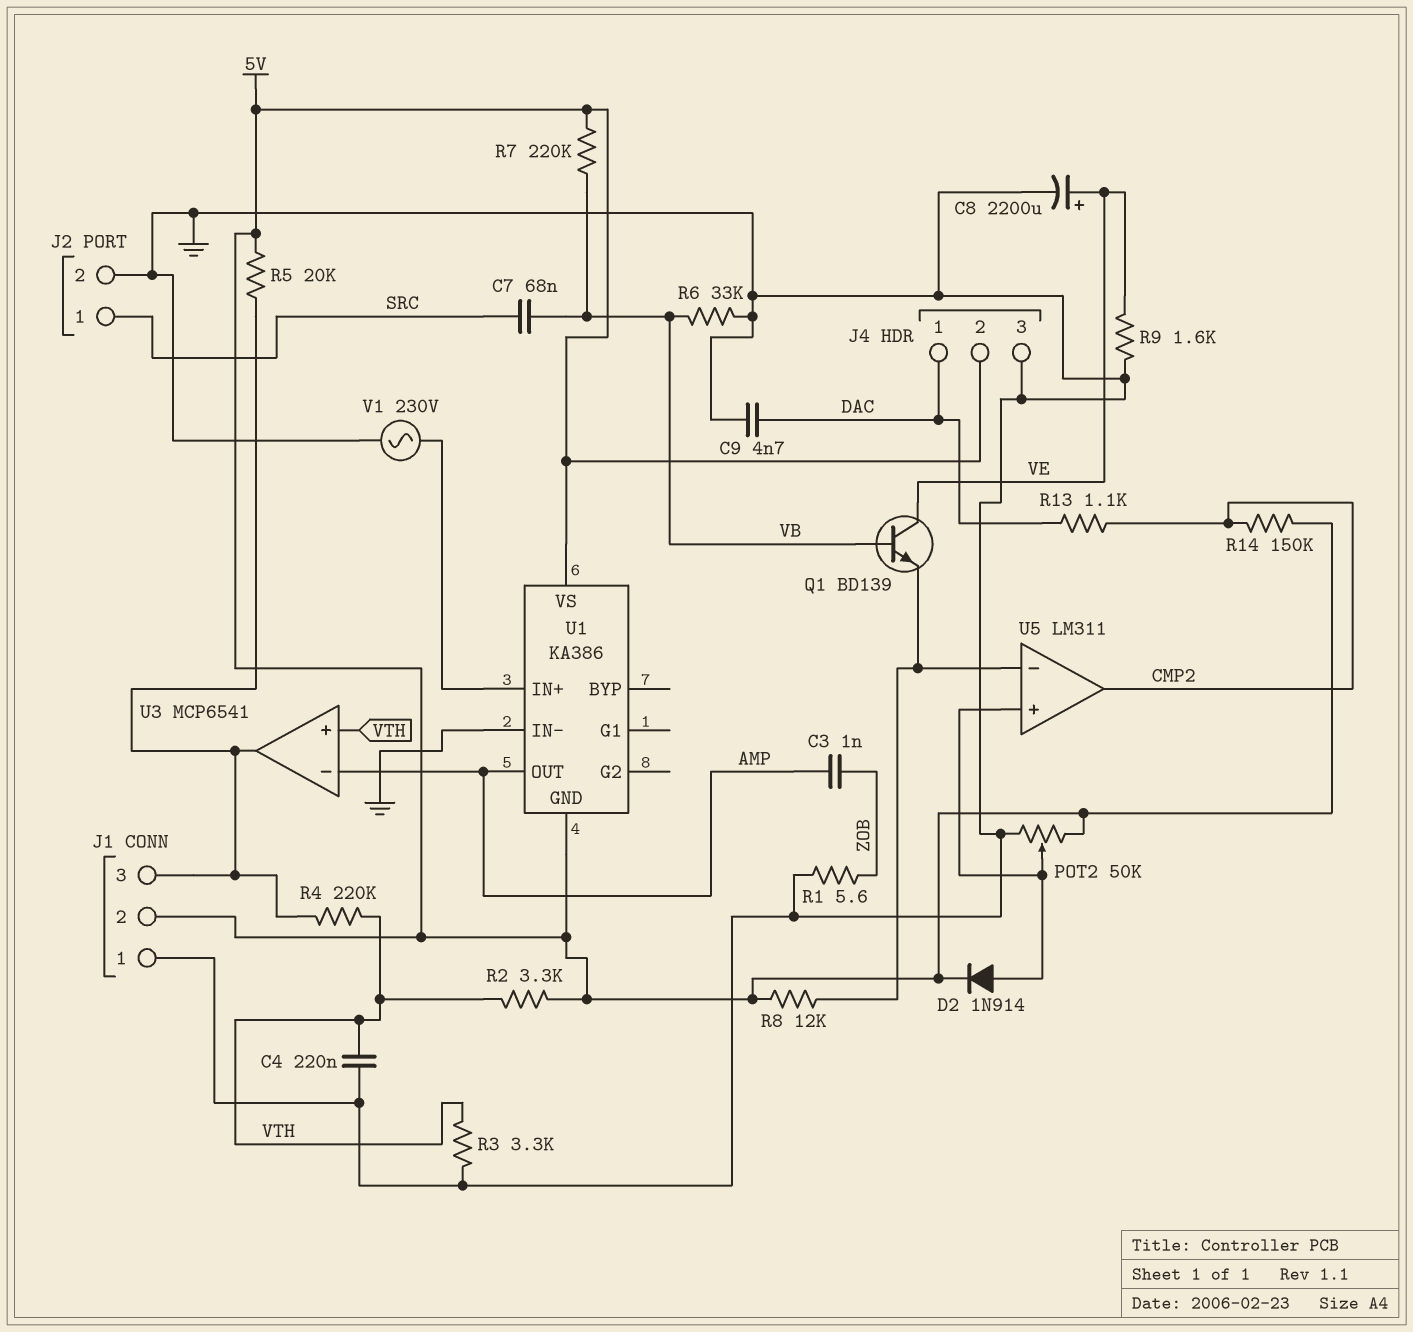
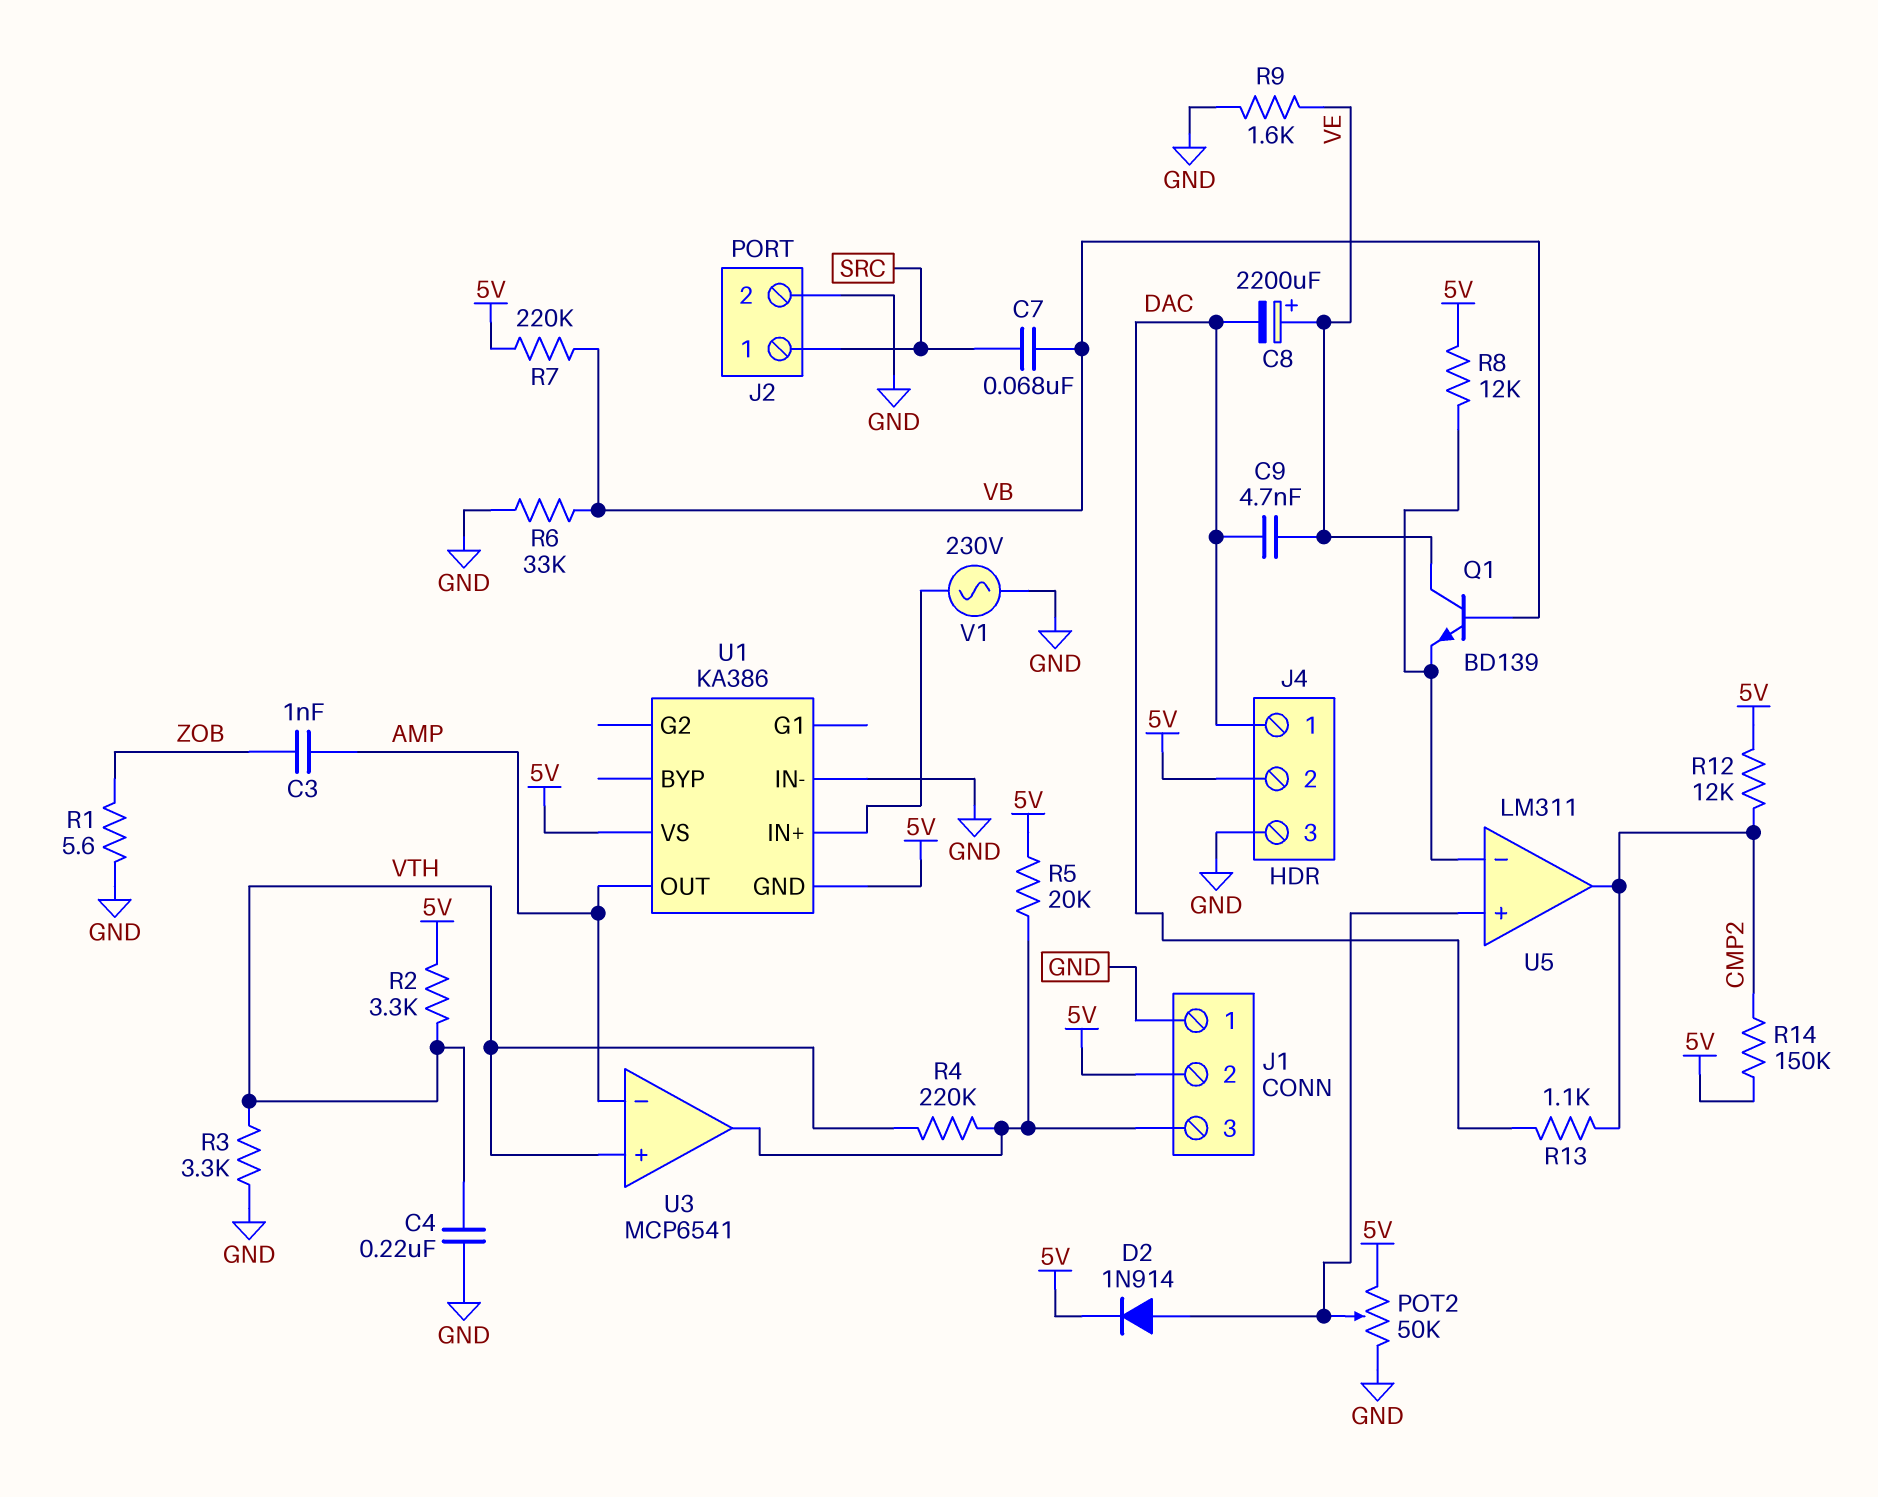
C8: 2200uF (plus VE, minus GND) -> 2200uF (plus VE, minus DAC)
C9: 4.7nF (DAC, GND) -> 4.7nF (DAC, VE)
R12: none -> 12k (5V, CMP2)

